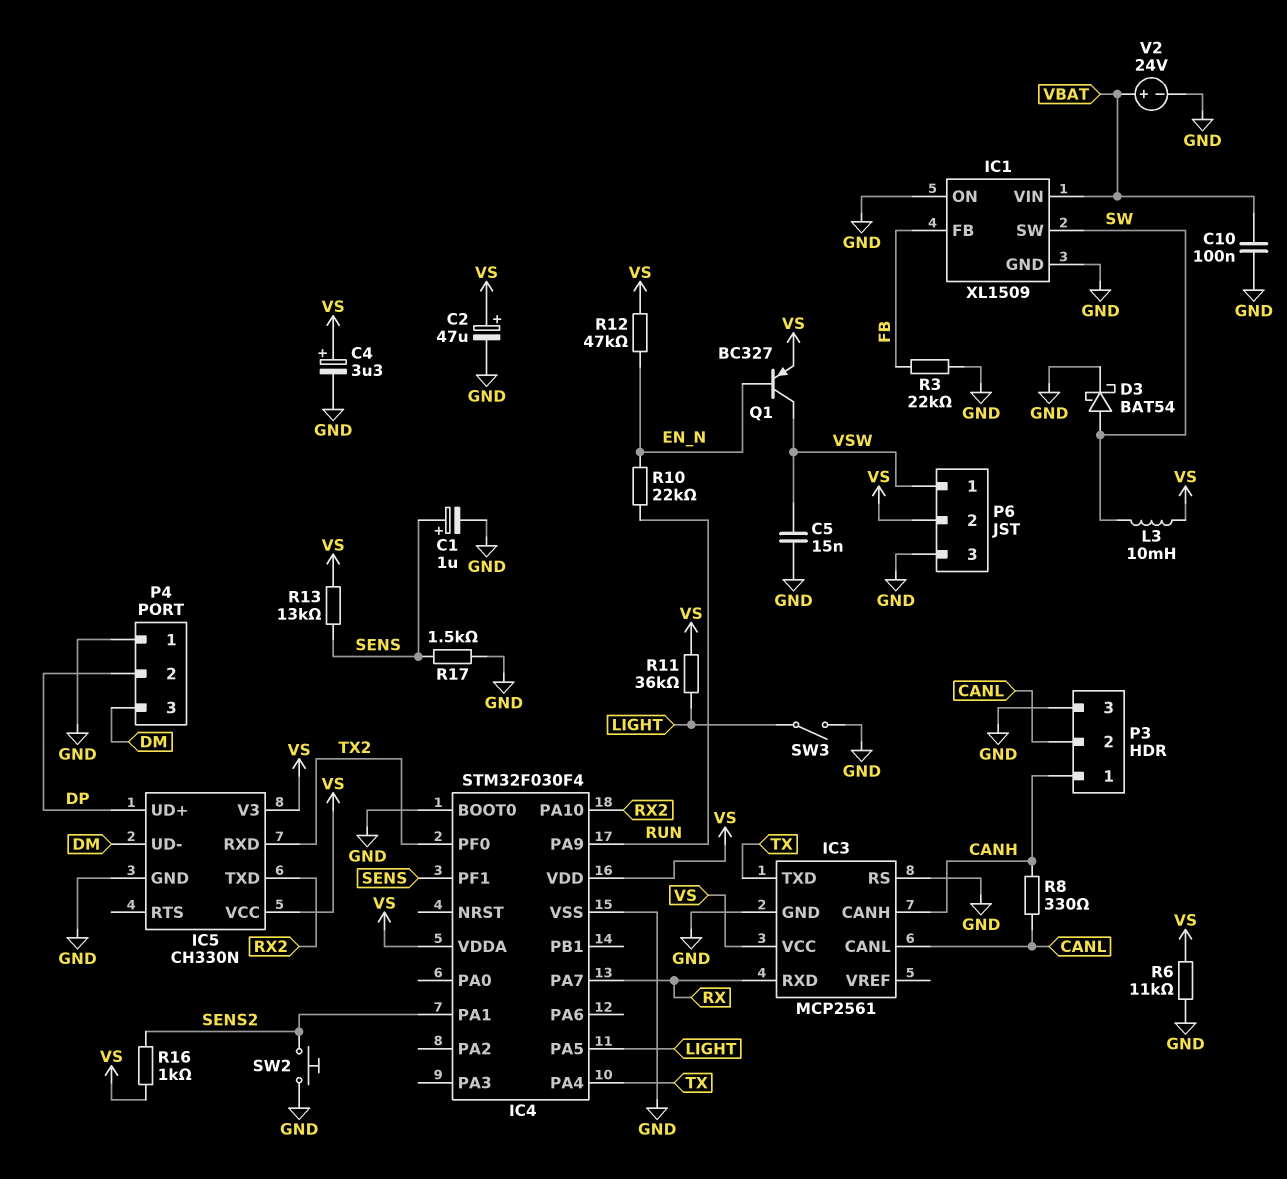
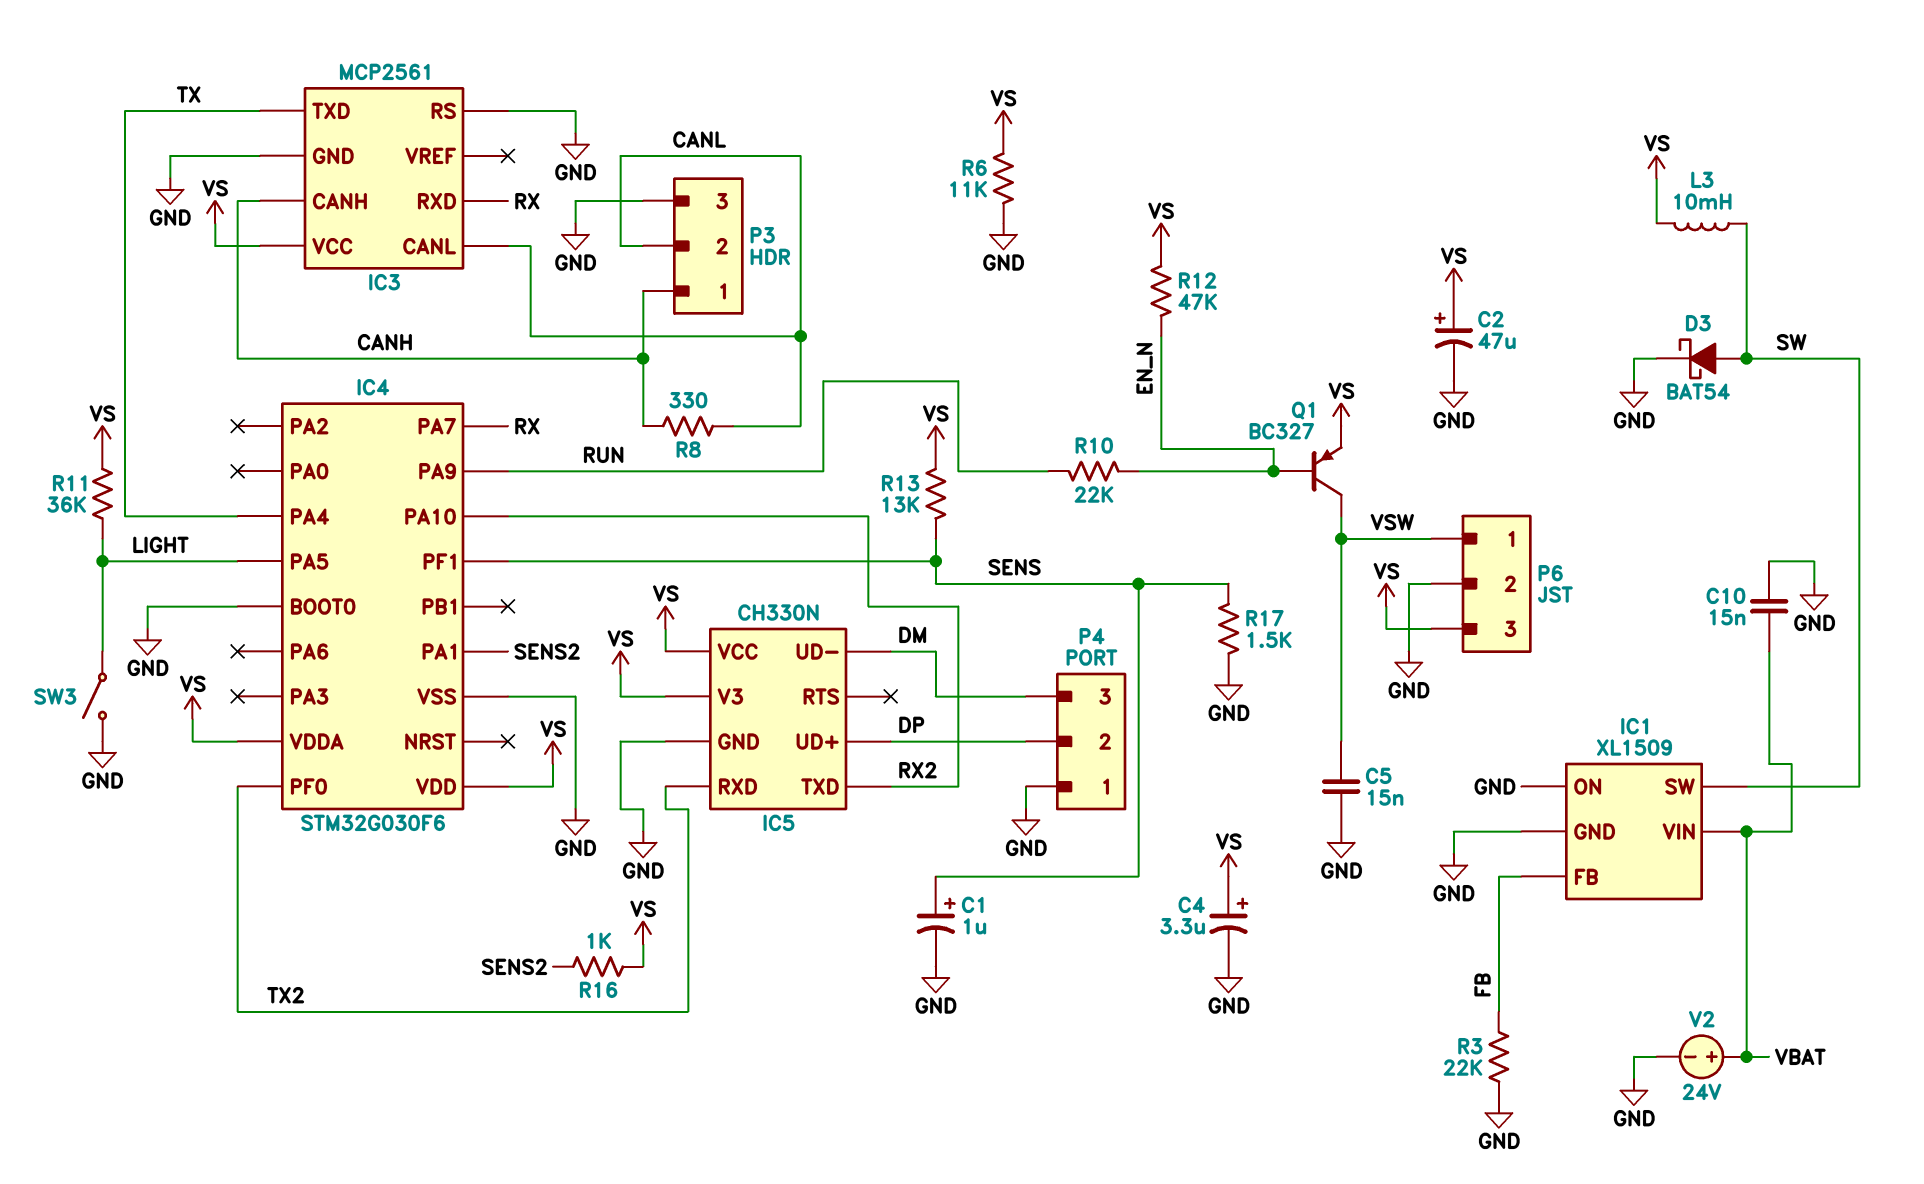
C10: 100nF (GND, VBAT) -> 15nF (GND, VBAT)
IC4: STM32F030F4 -> STM32G030F6
P6 pin 2: VS -> GND
P6 pin 3: GND -> VS
SW2: button (GND, SENS2) -> none

